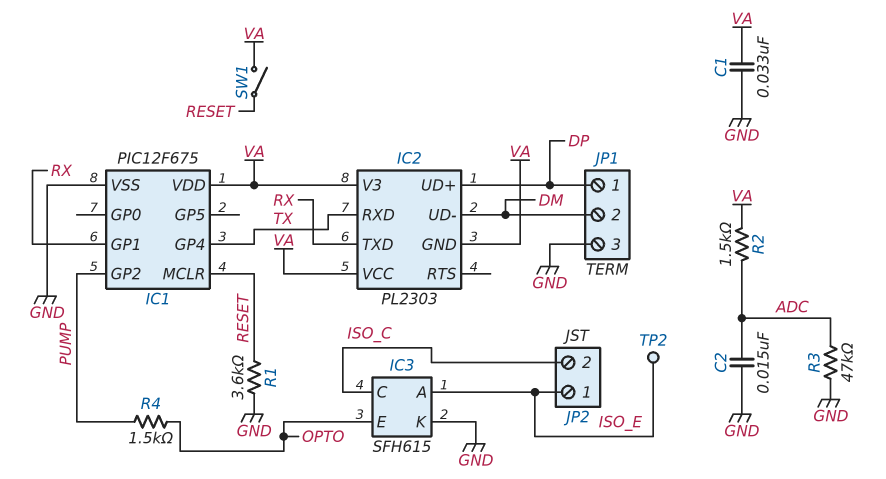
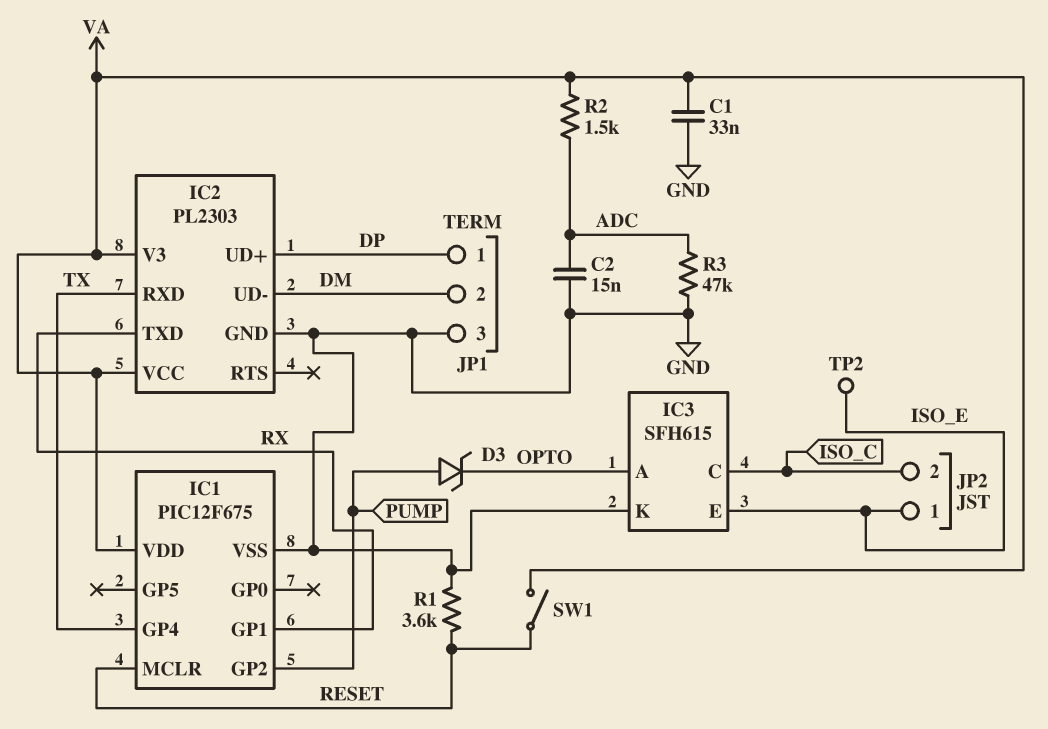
D3: none -> zener (A PUMP, K OPTO)
IC2 pin GND: VA -> GND
IC3 pin A: ISO_E -> OPTO
IC3 pin E: OPTO -> ISO_E
R4: 1.5k (OPTO, PUMP) -> none

